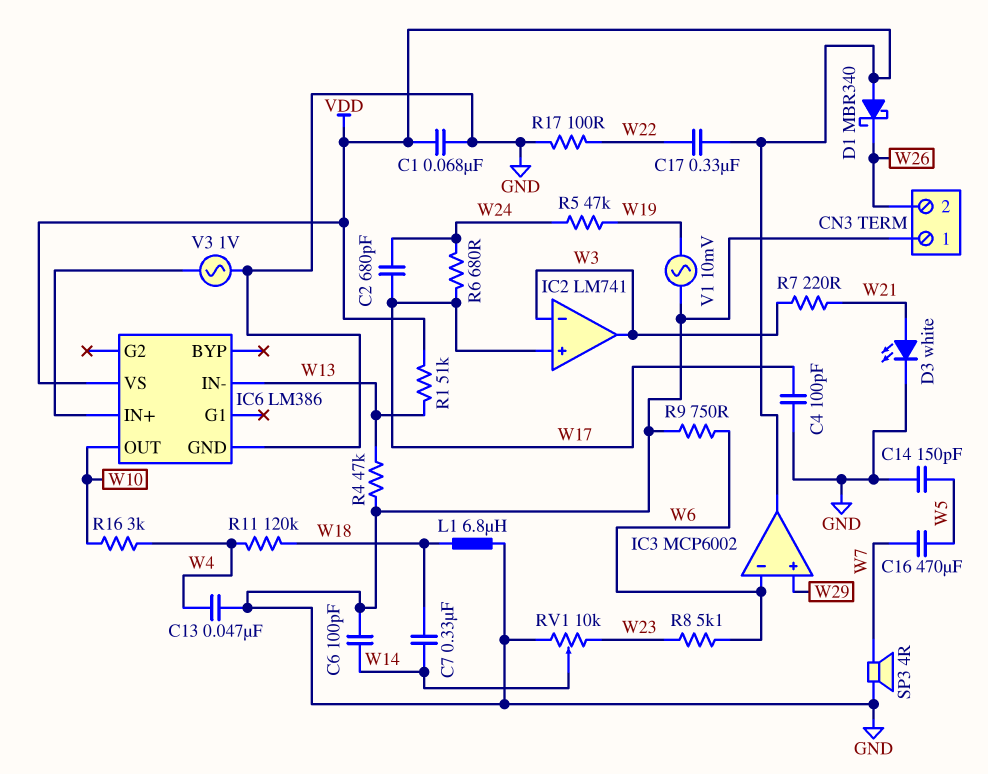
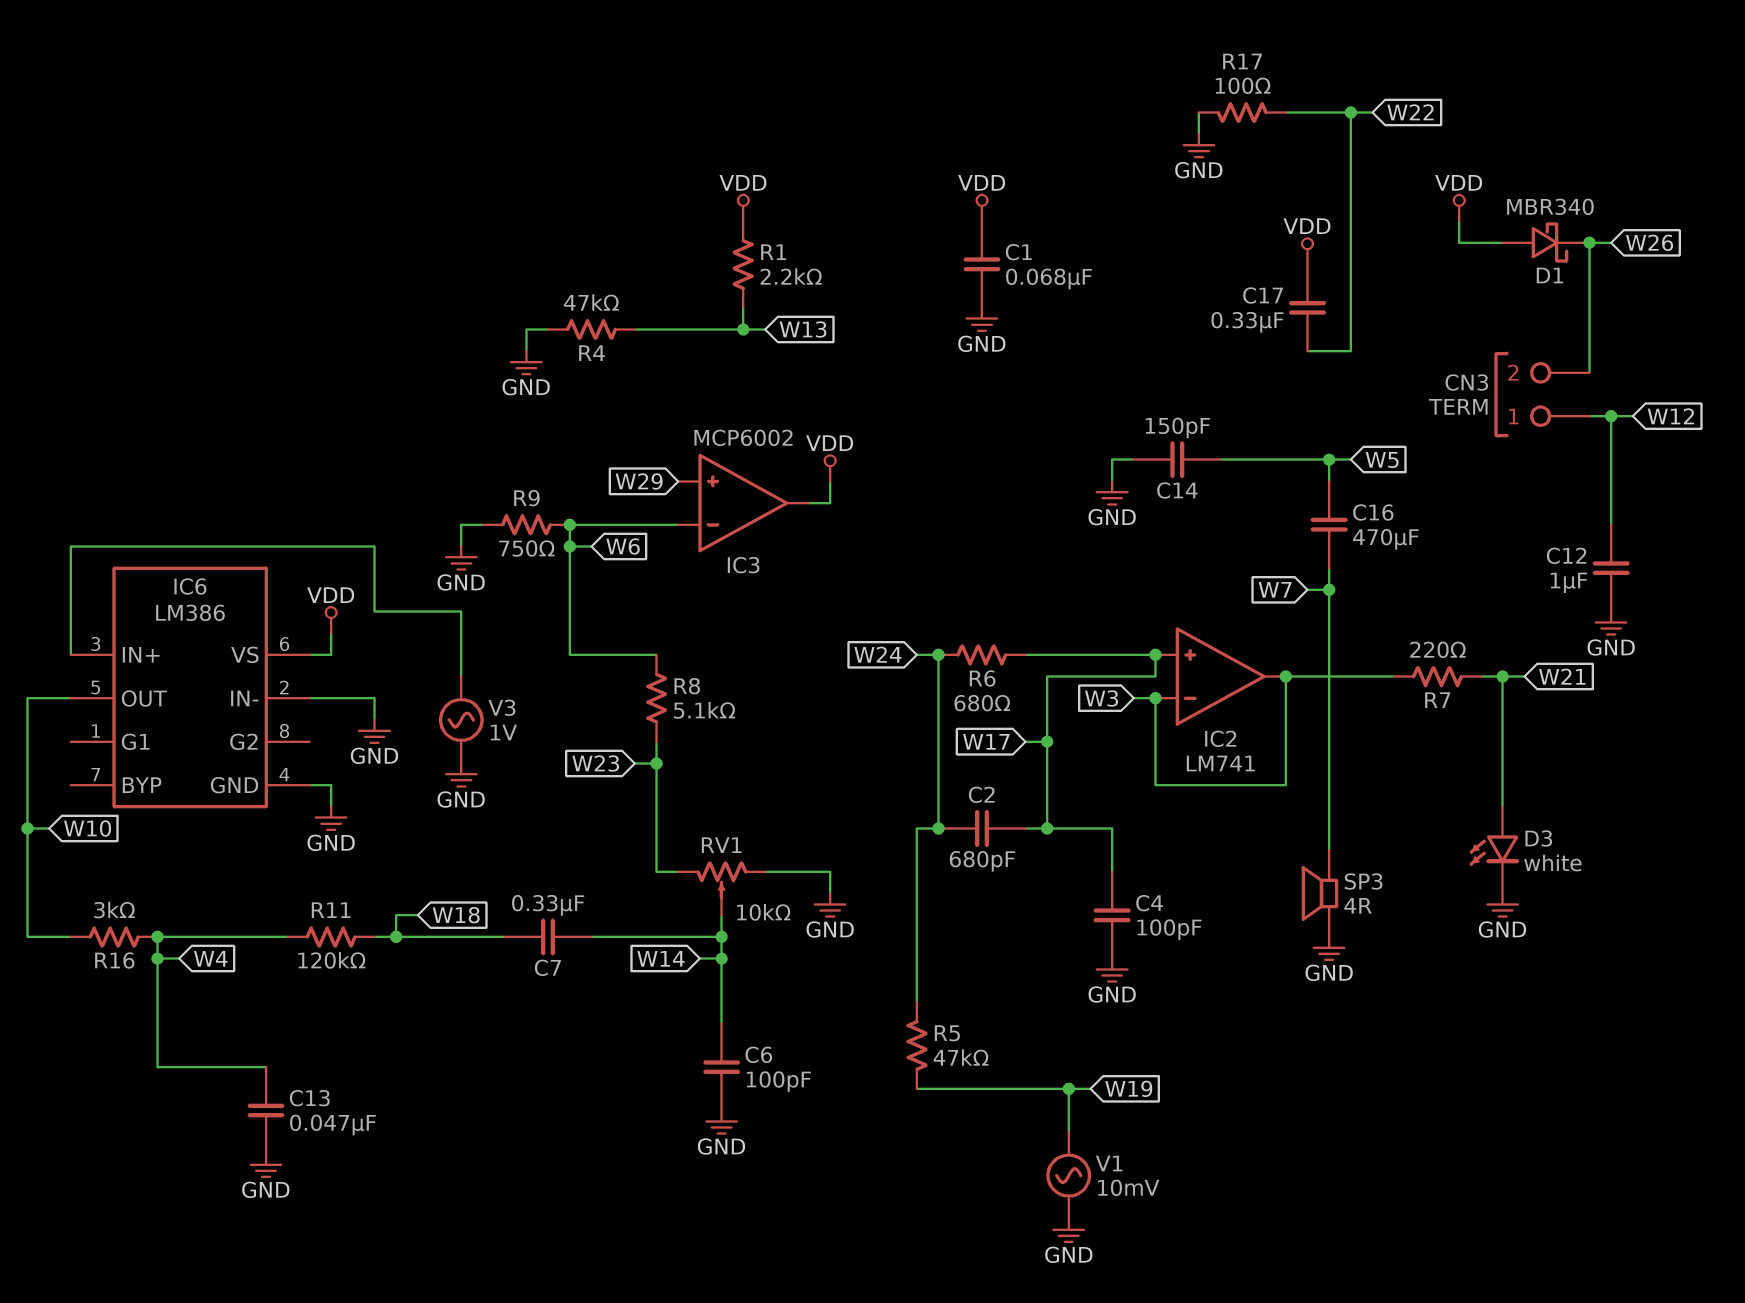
C12: none -> 1uF (GND, W12)
CN3 pin 1: GND -> W12
IC6 pin IN-: W13 -> GND
L1: 6.8uH (GND, W18) -> none
R1: 51k (VDD, W13) -> 2.2k (VDD, W13)

